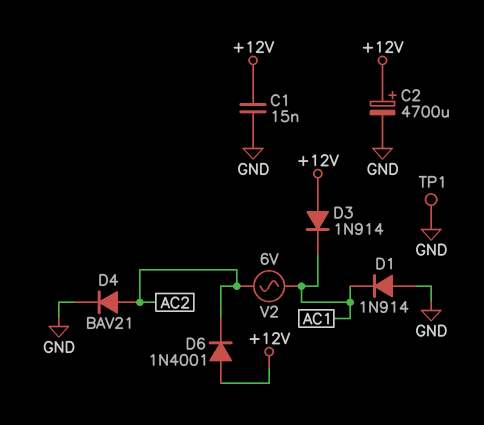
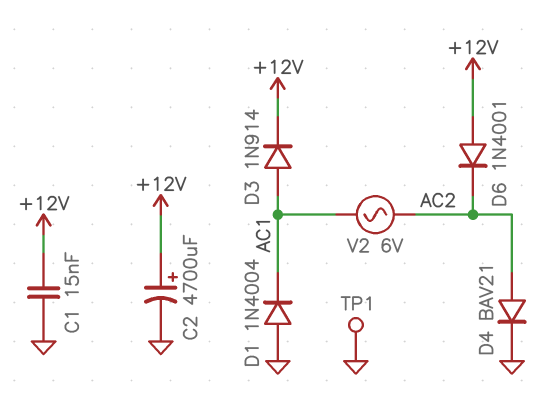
D1: diode 1N914 (A GND, K AC1) -> diode 1N4004 (A GND, K AC1)
D3: diode 1N914 (A +12V, K AC1) -> diode 1N914 (A AC1, K +12V)

